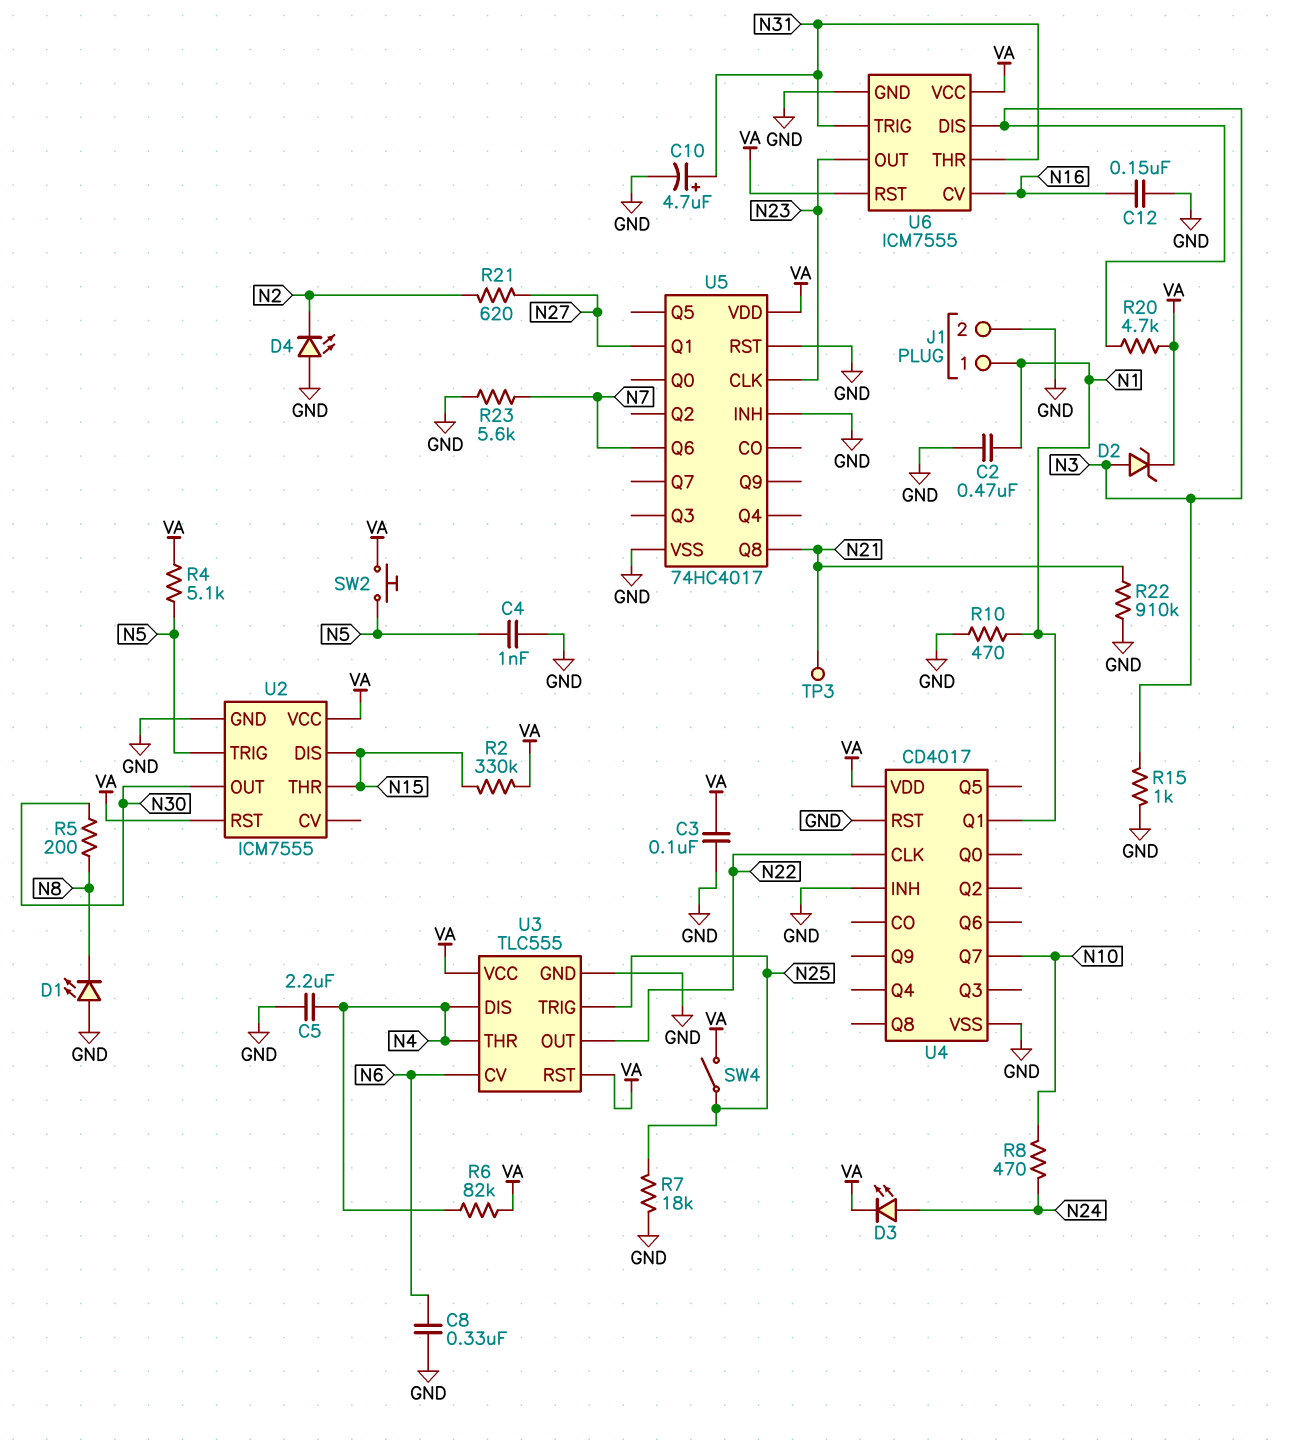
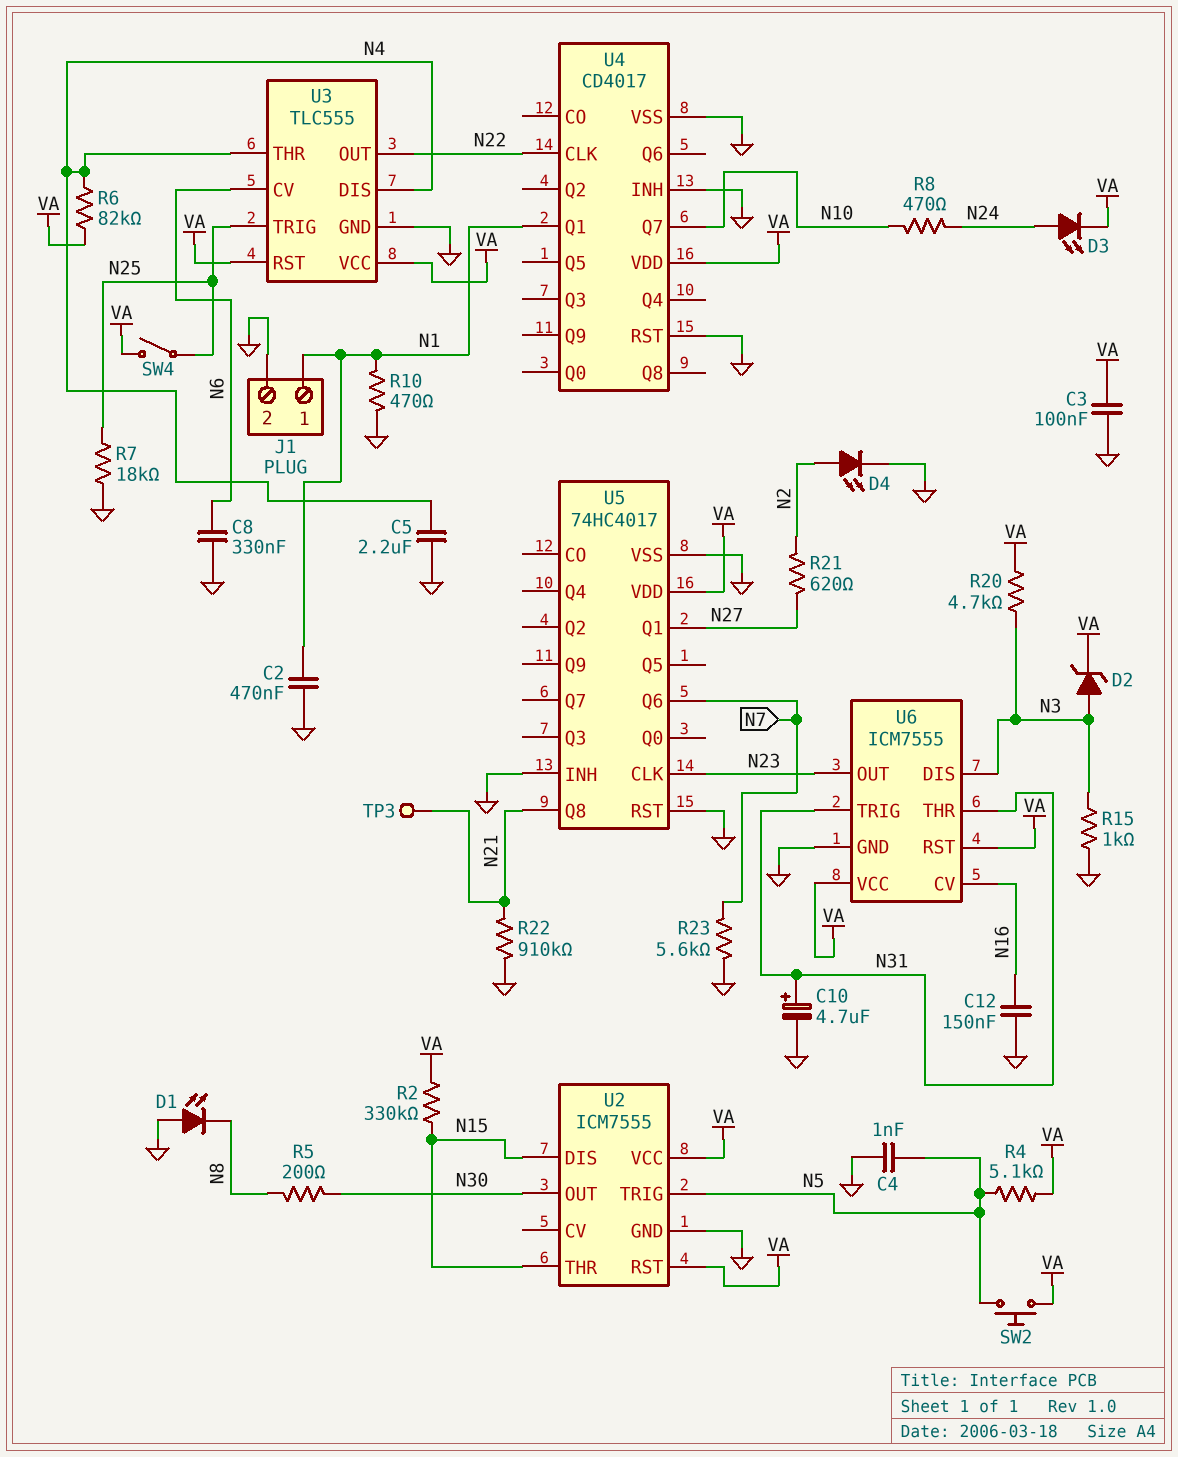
D4: LED (A GND, K N2) -> LED (A N2, K GND)

